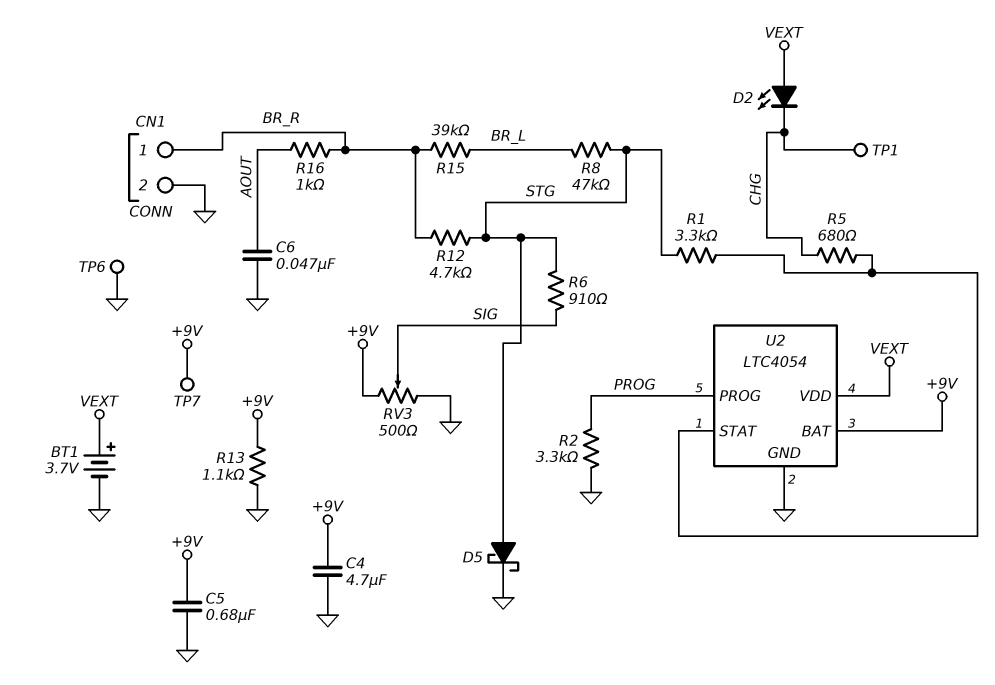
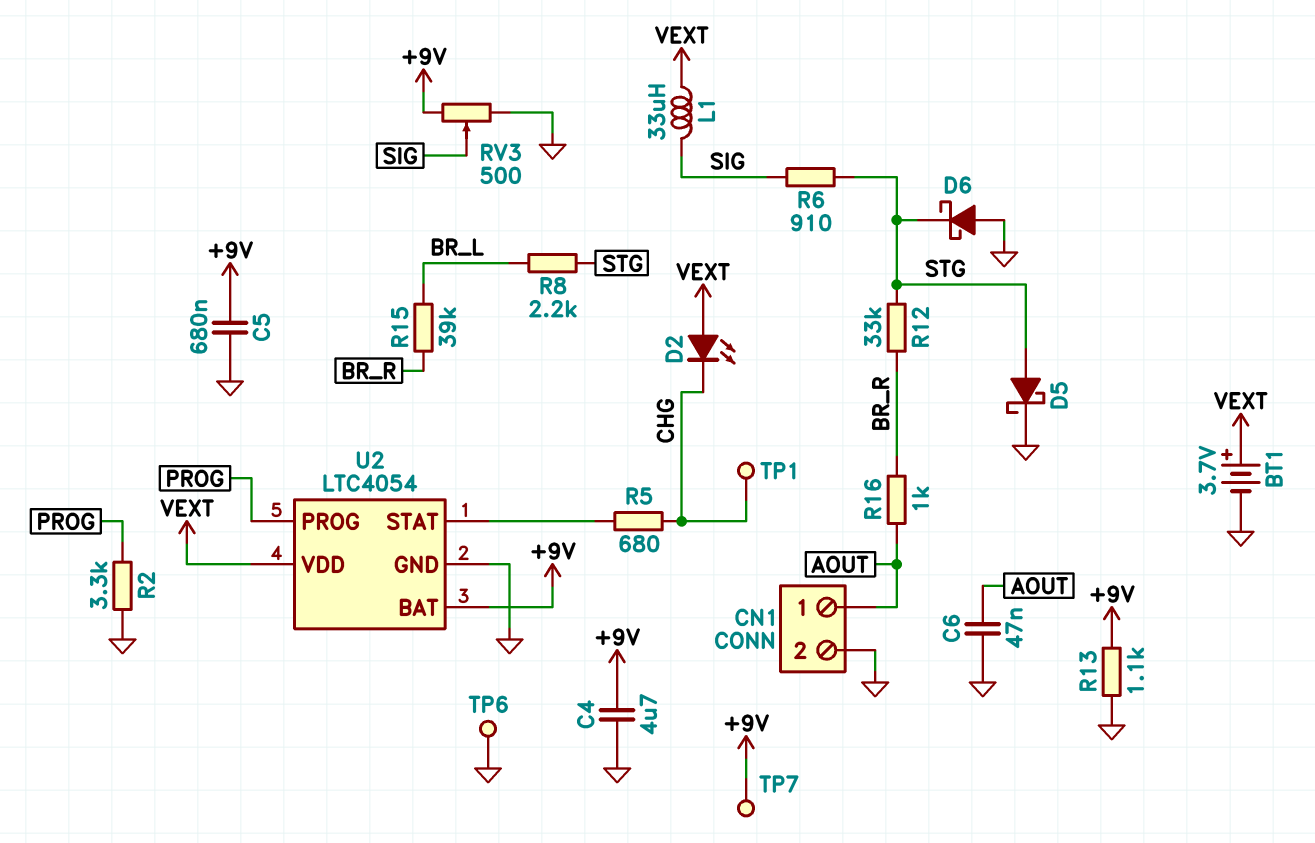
CN1 pin 1: BR_R -> AOUT
D6: none -> schottky (A GND, K STG)
L1: none -> 33uH (SIG, VEXT)
R1: 3.3k (STG, U2/STAT) -> none
R8: 47k (BR_L, STG) -> 2.2k (BR_L, STG)
R12: 4.7k (BR_R, STG) -> 33k (BR_R, STG)

